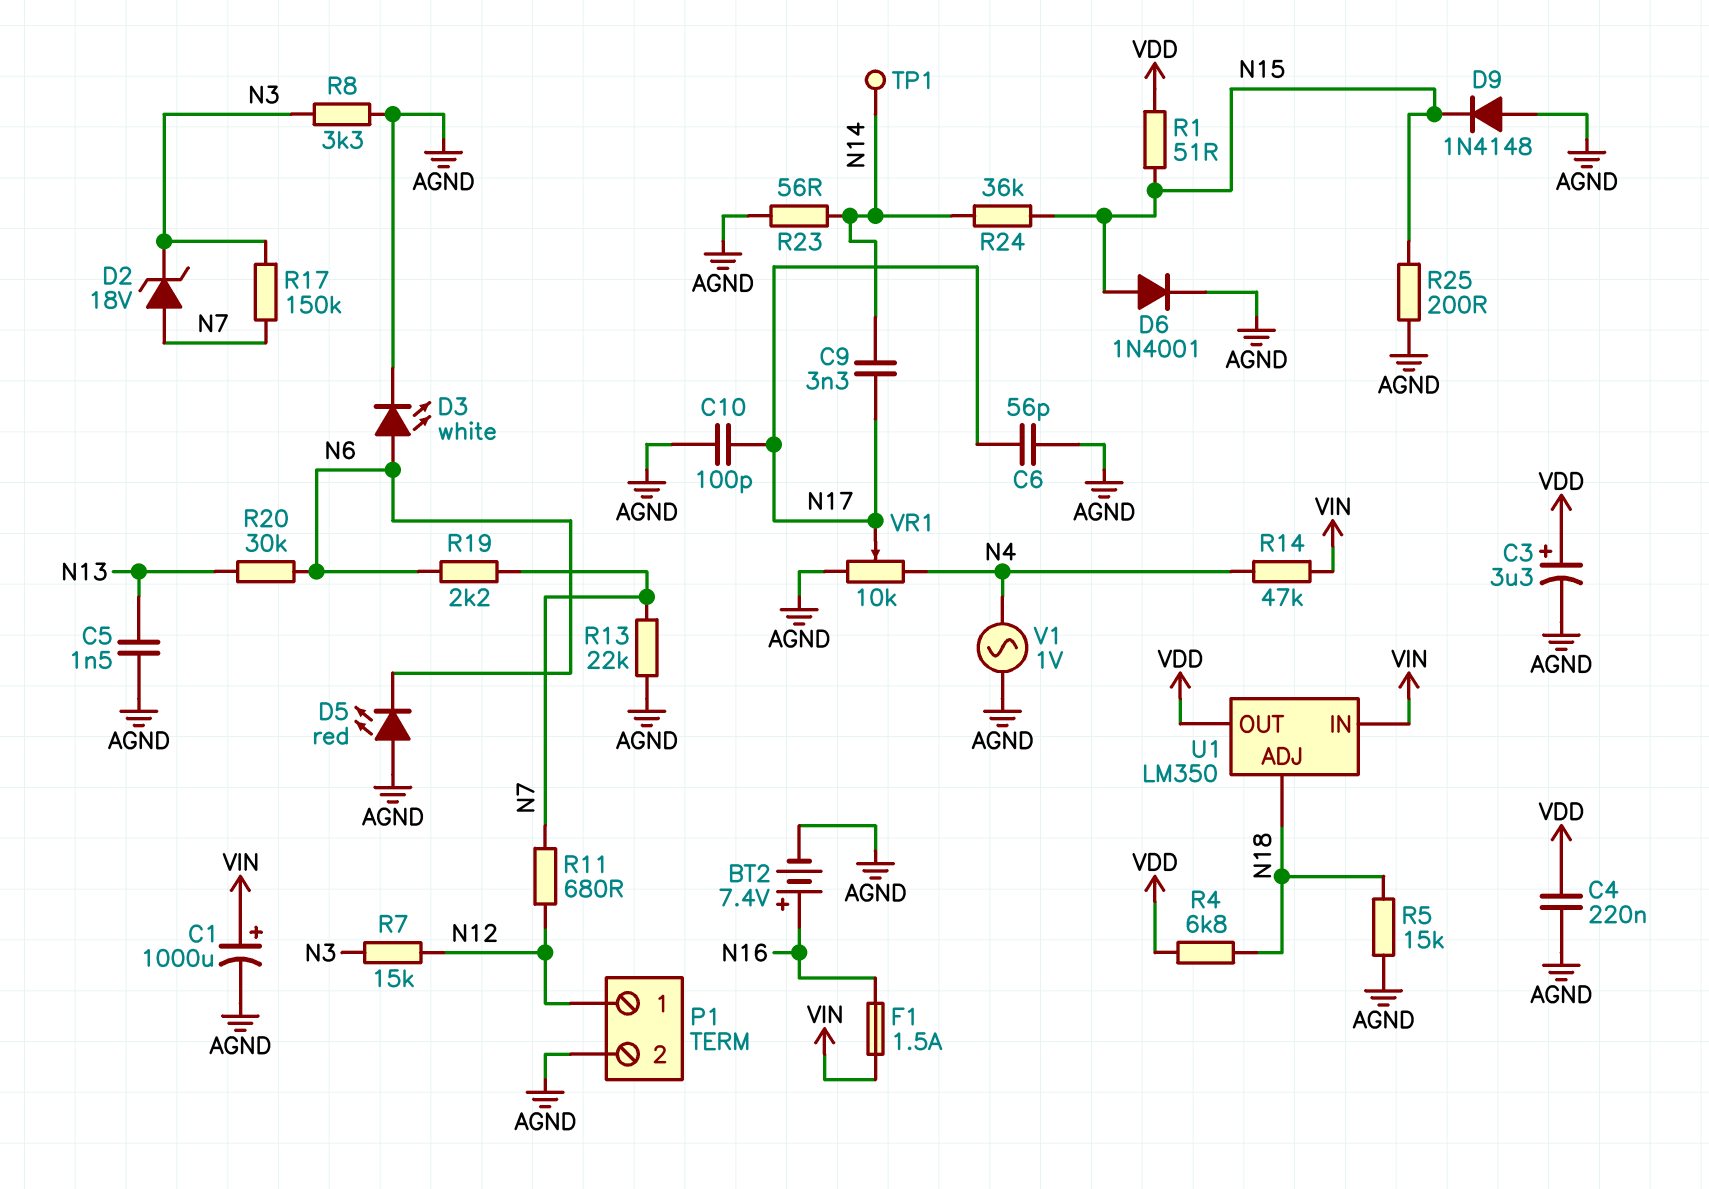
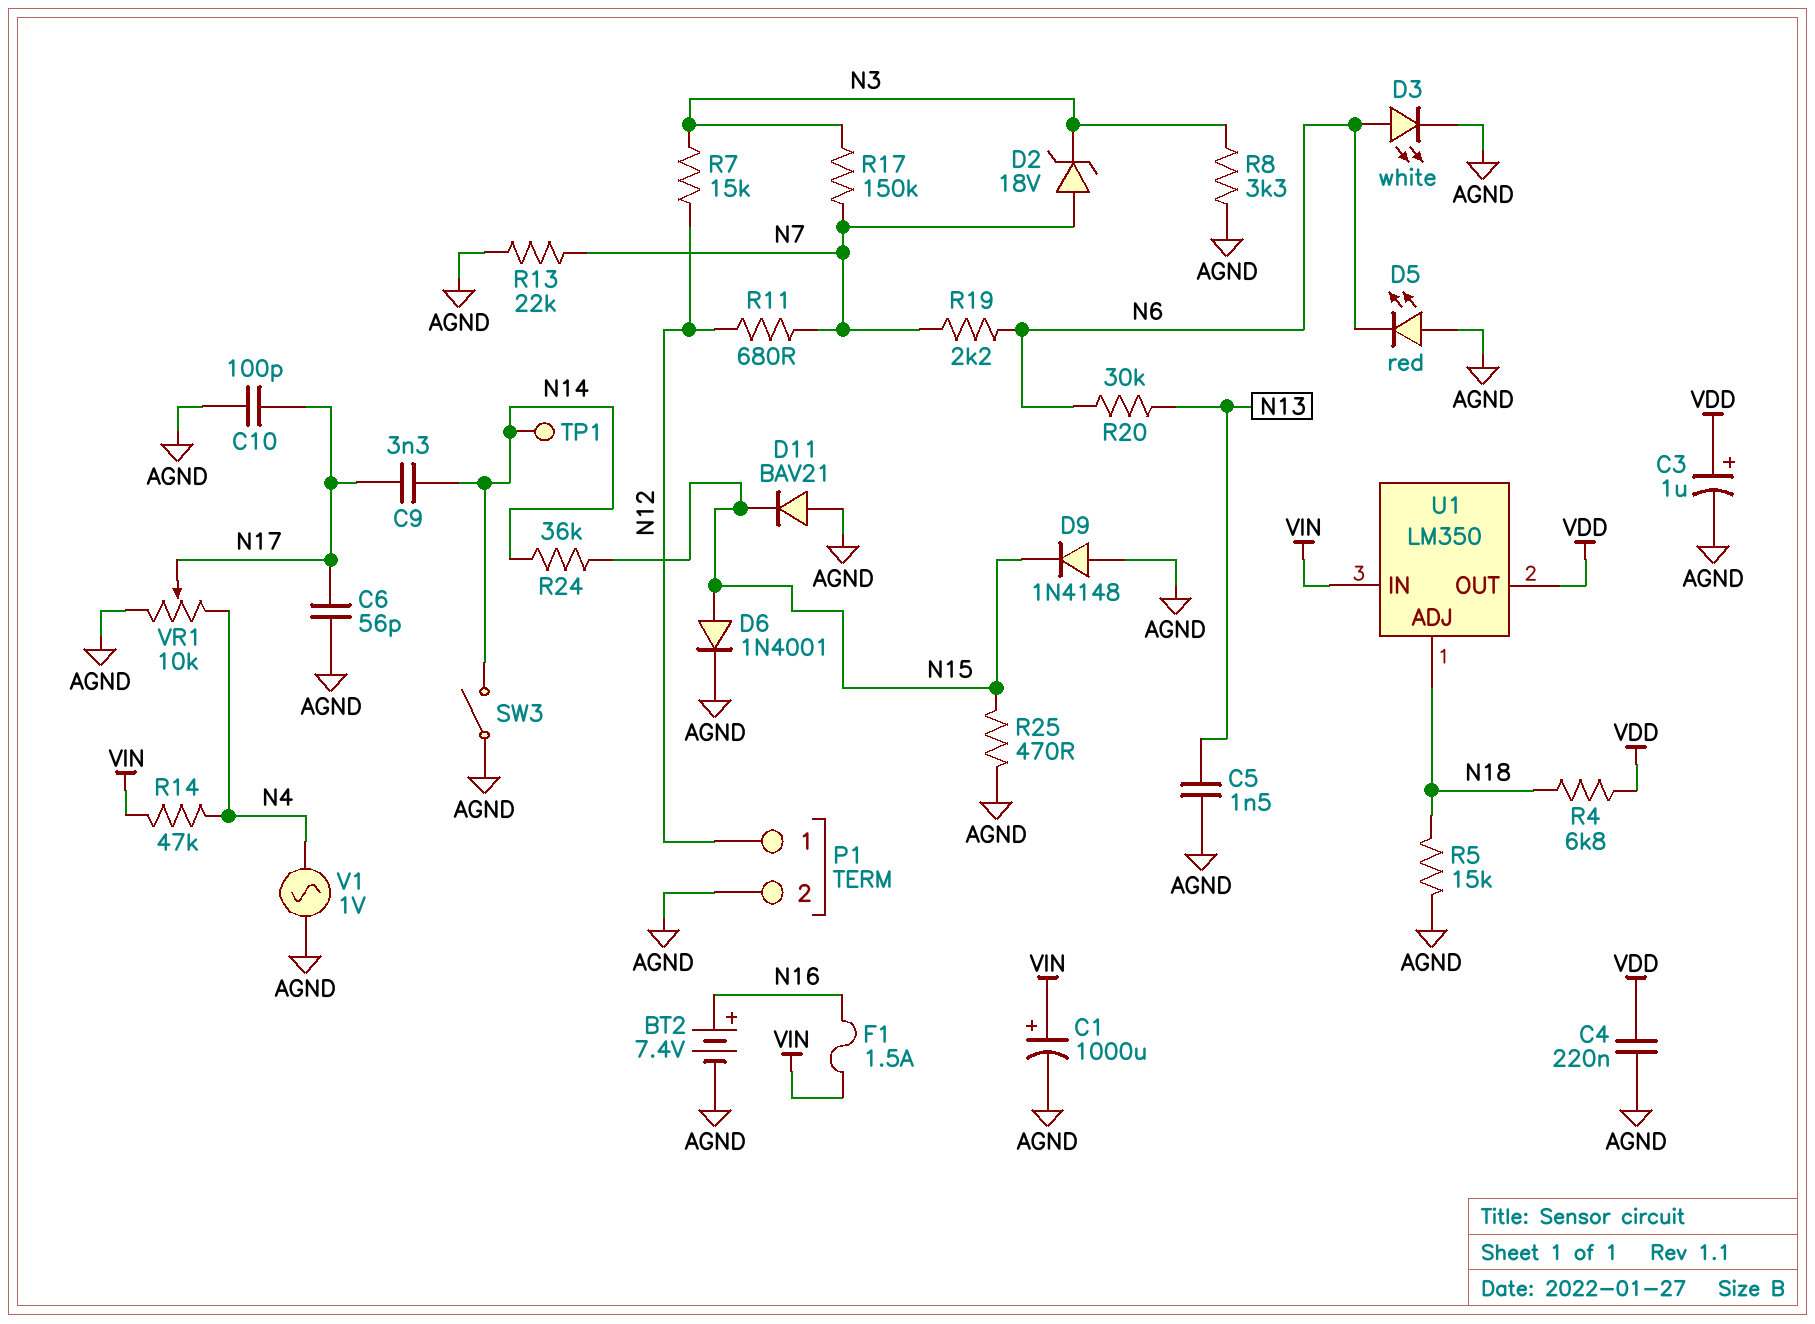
C3: 3.3uF (plus VDD, minus AGND) -> 1uF (plus VDD, minus AGND)
D11: none -> diode BAV21 (A AGND, K N15)
R1: 51 (N15, VDD) -> none
R23: 56 (AGND, N14) -> none
R25: 200 (AGND, N15) -> 470 (AGND, N15)
SW3: none -> switch (AGND, N14)

